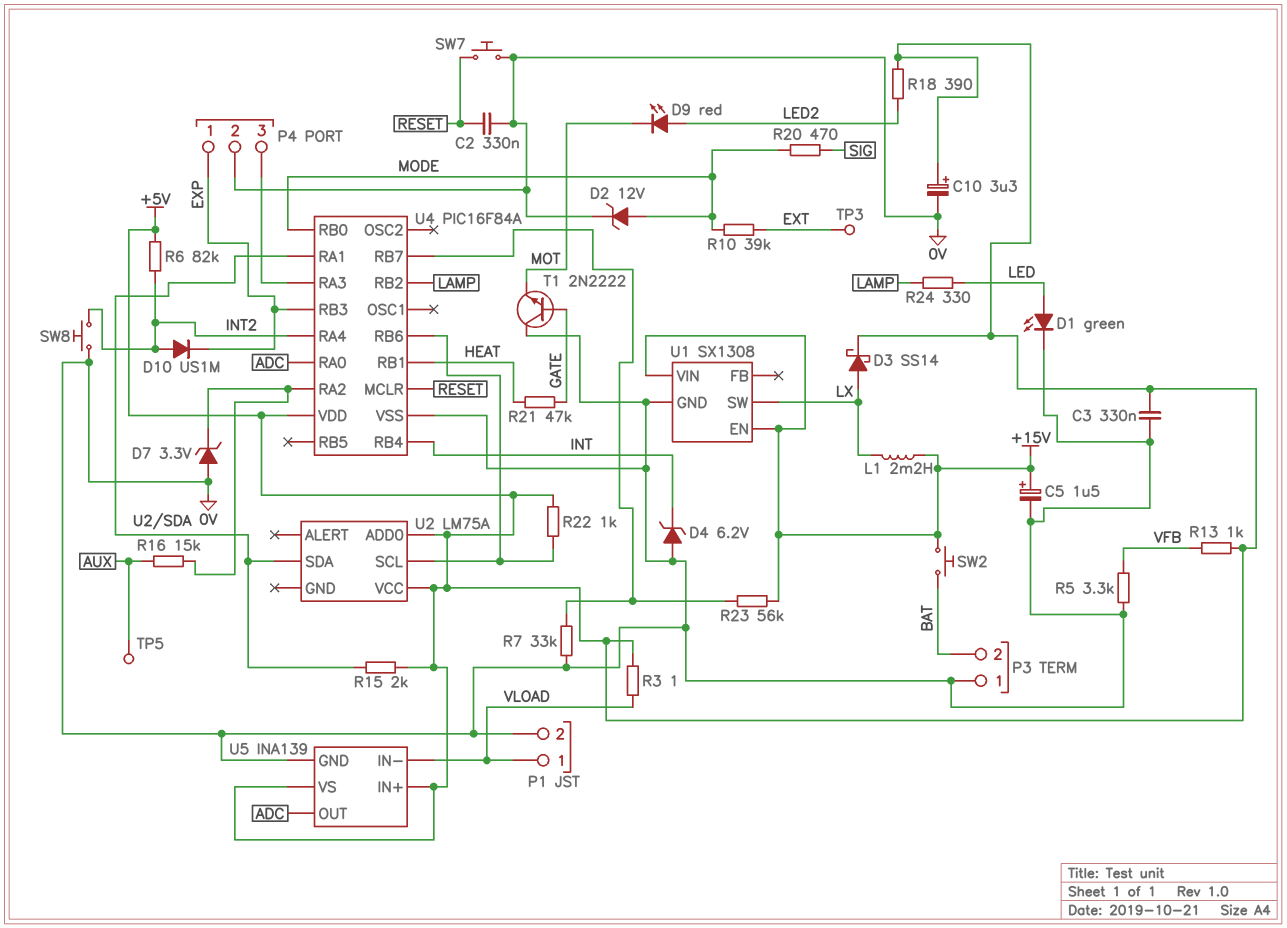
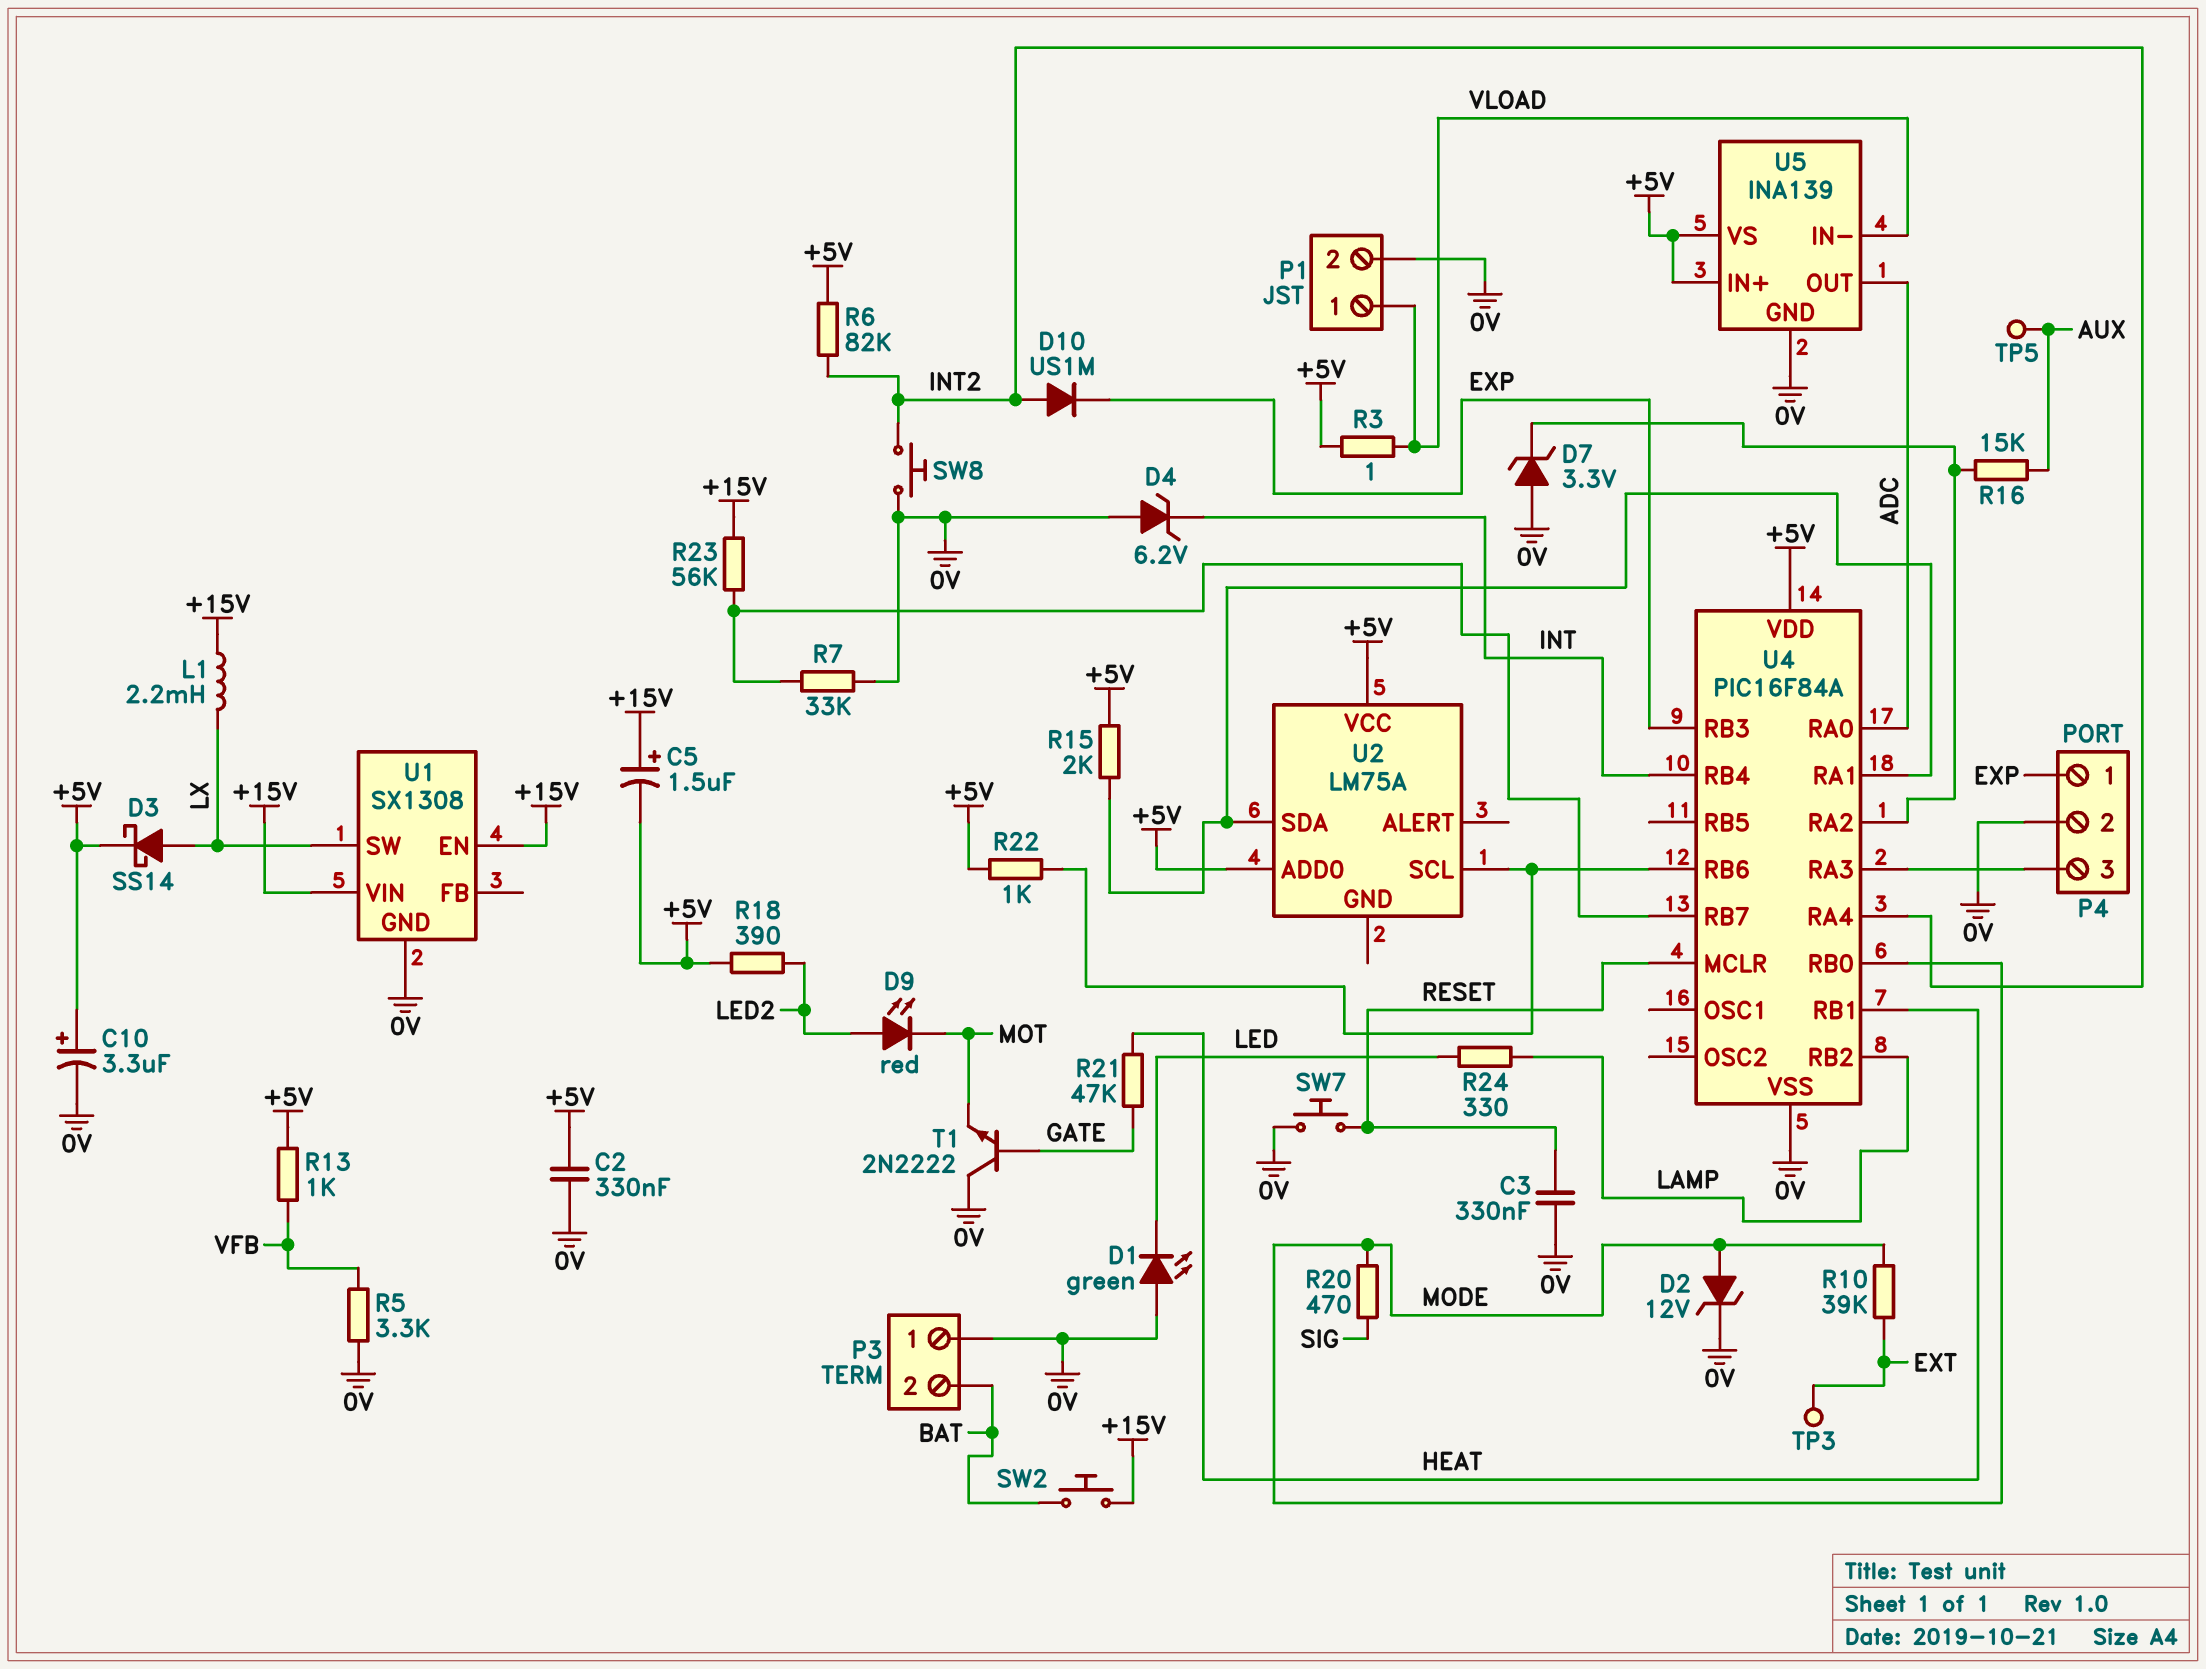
C2: 330nF (0V, RESET) -> 330nF (+5V, 0V)
C3: 330nF (+5V, 0V) -> 330nF (0V, RESET)
C5: 1.5uF (plus +15V, minus 0V) -> 1.5uF (plus +15V, minus +5V)
D1: LED green (A LED, K 0V) -> LED green (A 0V, K LED)

